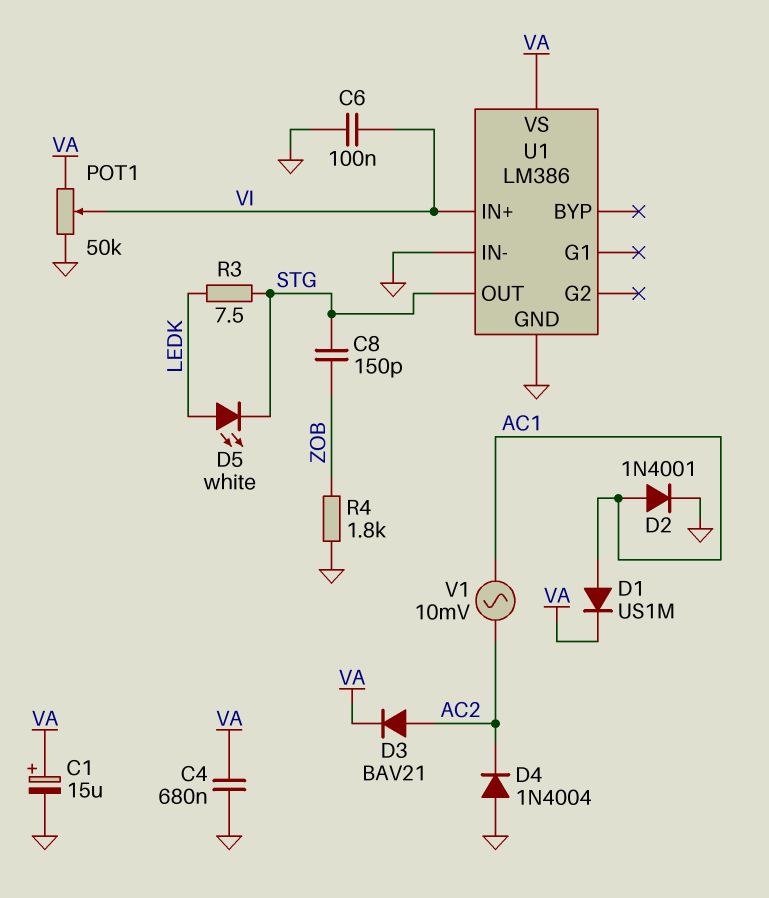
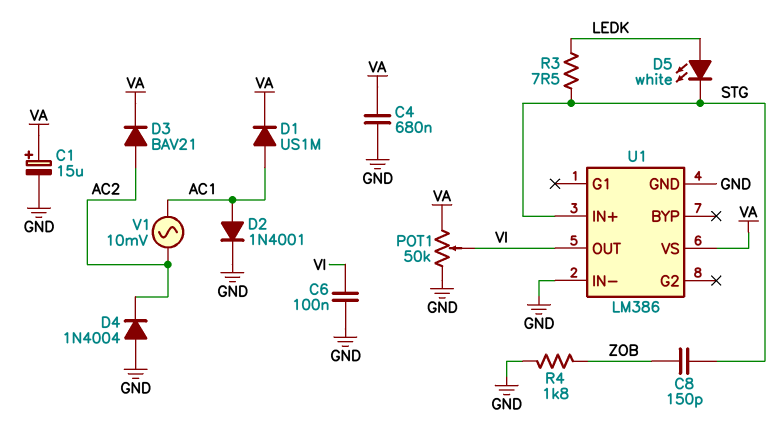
U1 pin IN+: VI -> STG
U1 pin OUT: STG -> VI

